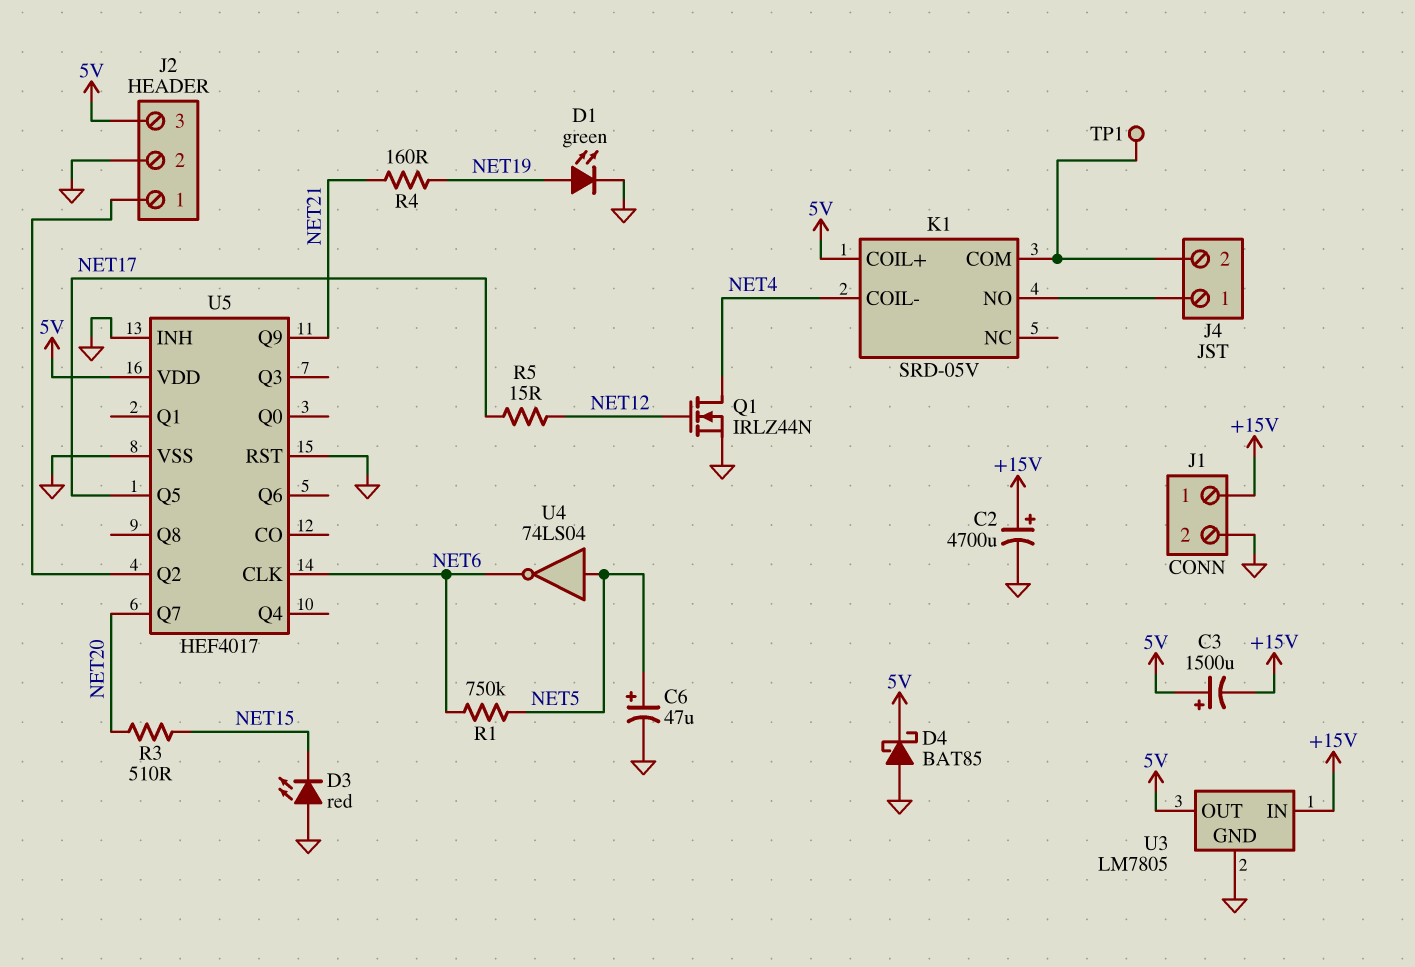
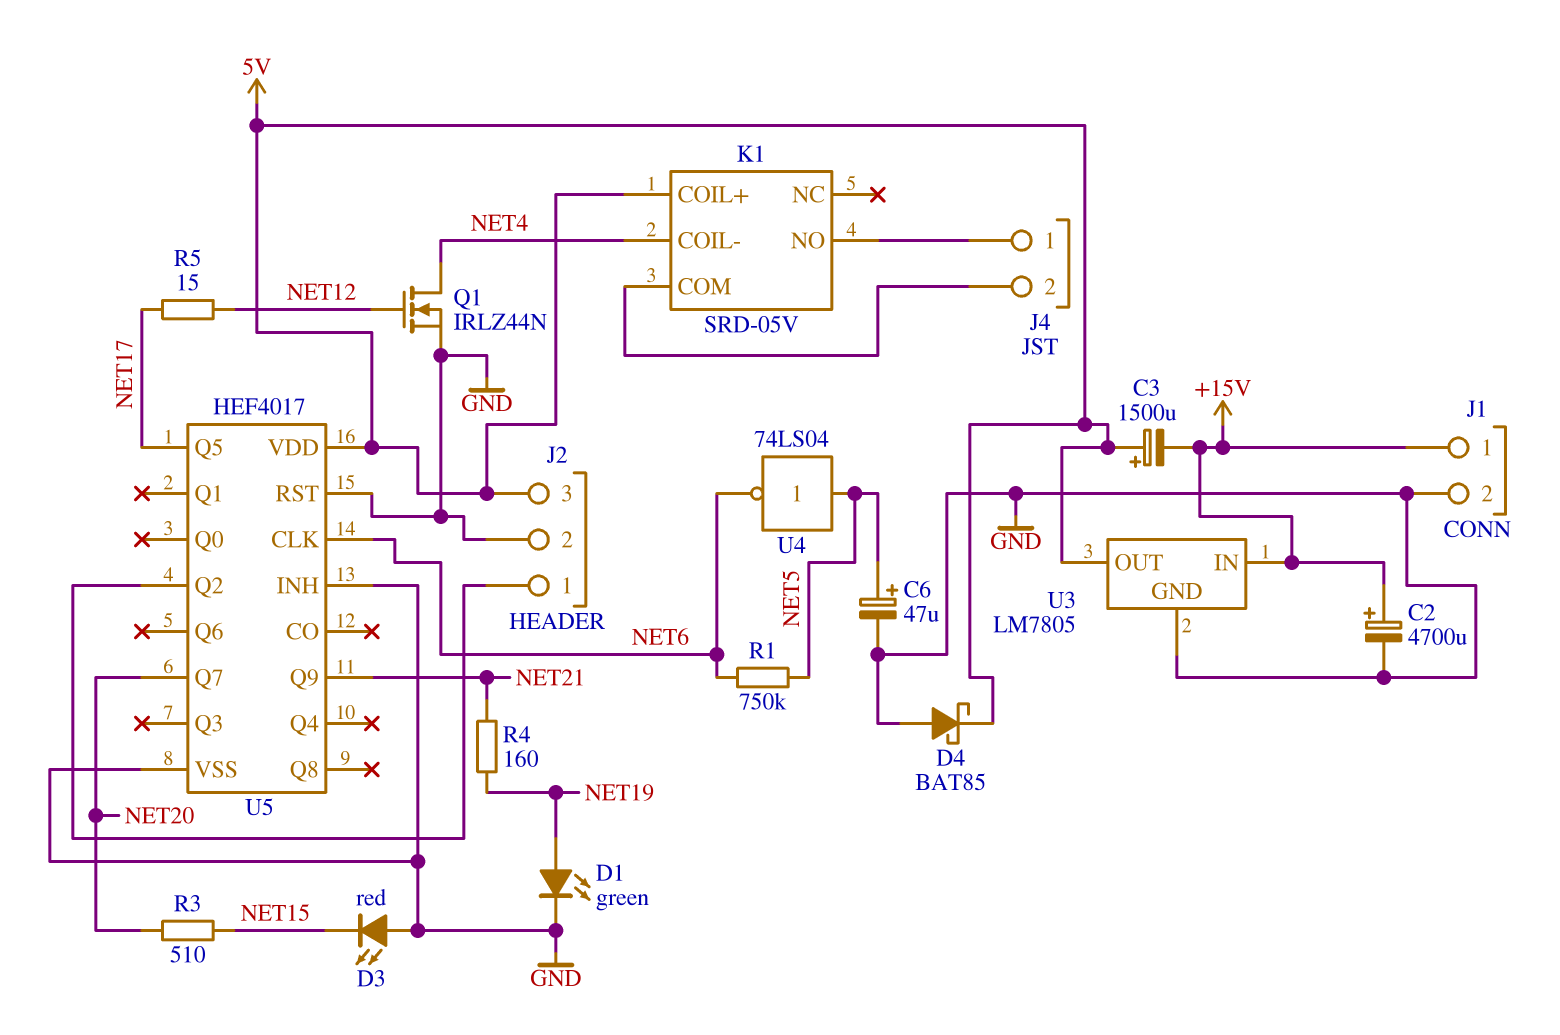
TP1: test point (J4/2) -> none

